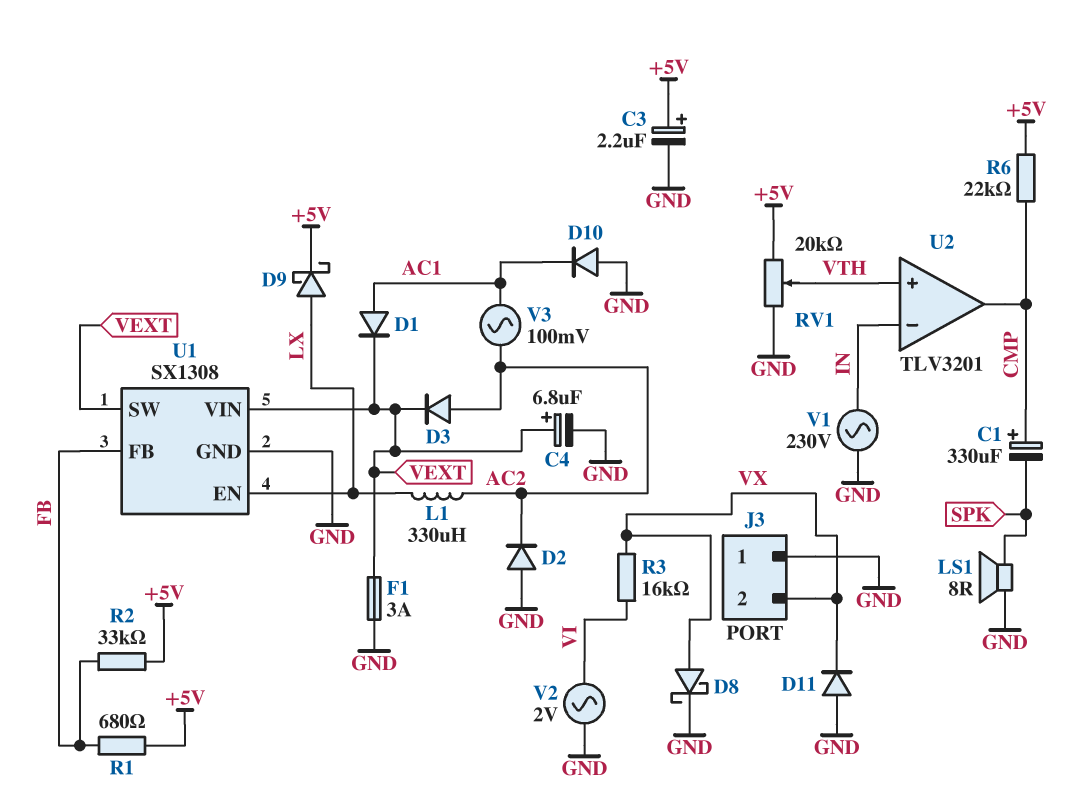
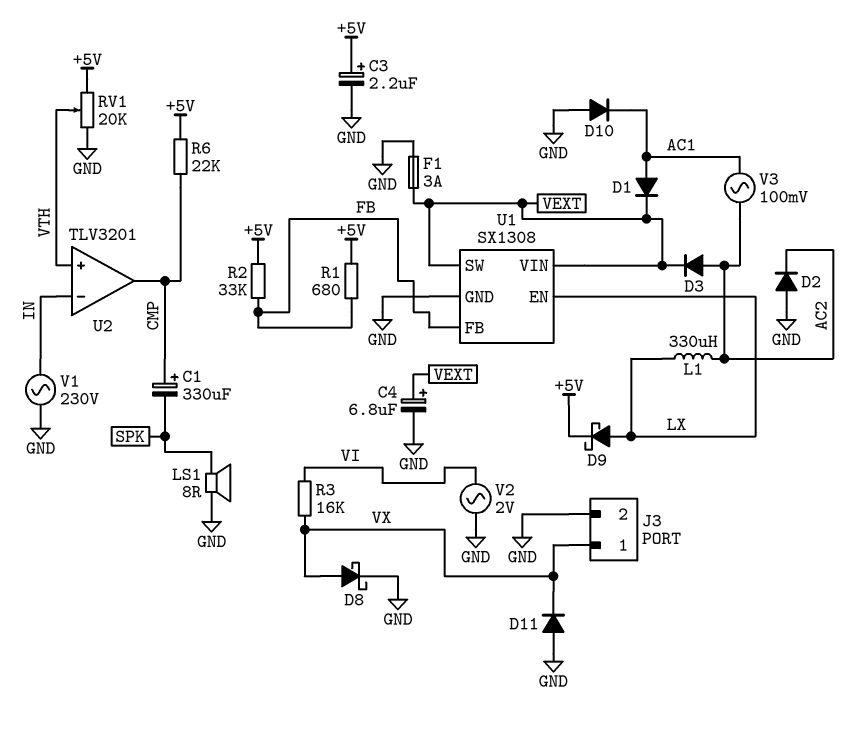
J3 pin 1: GND -> VX
J3 pin 2: VX -> GND

